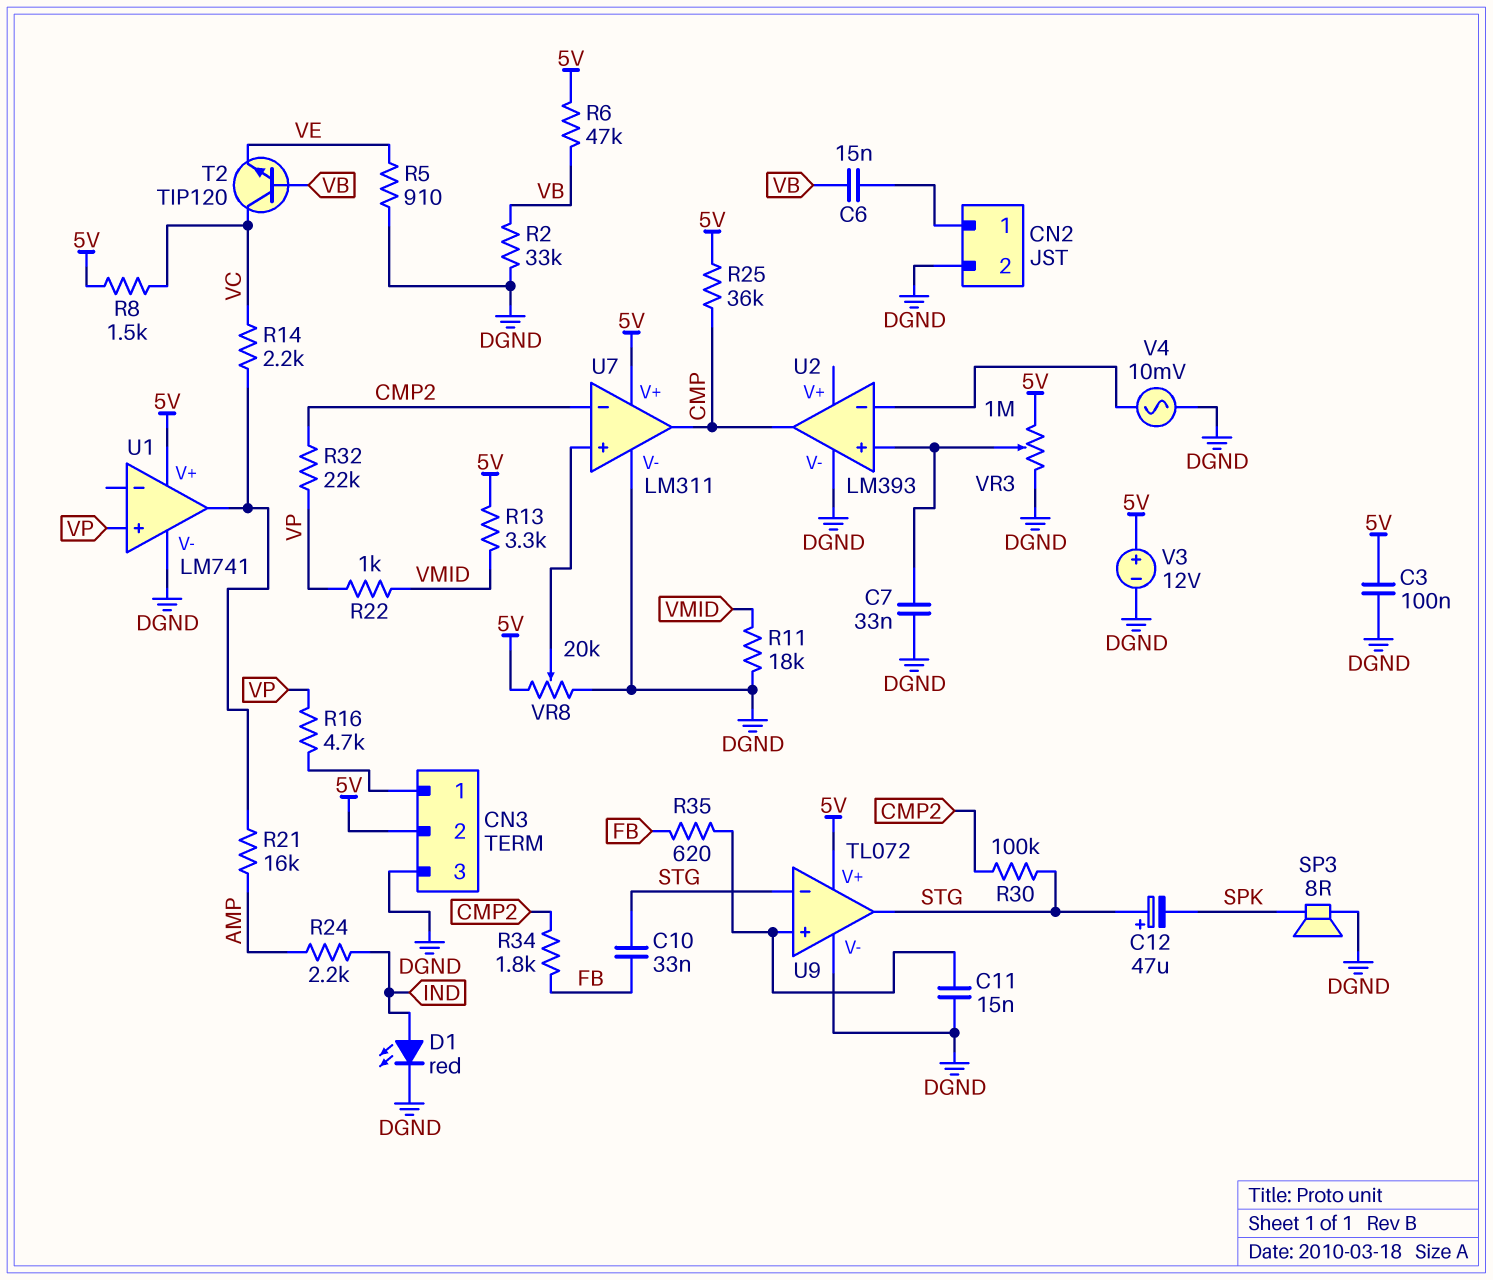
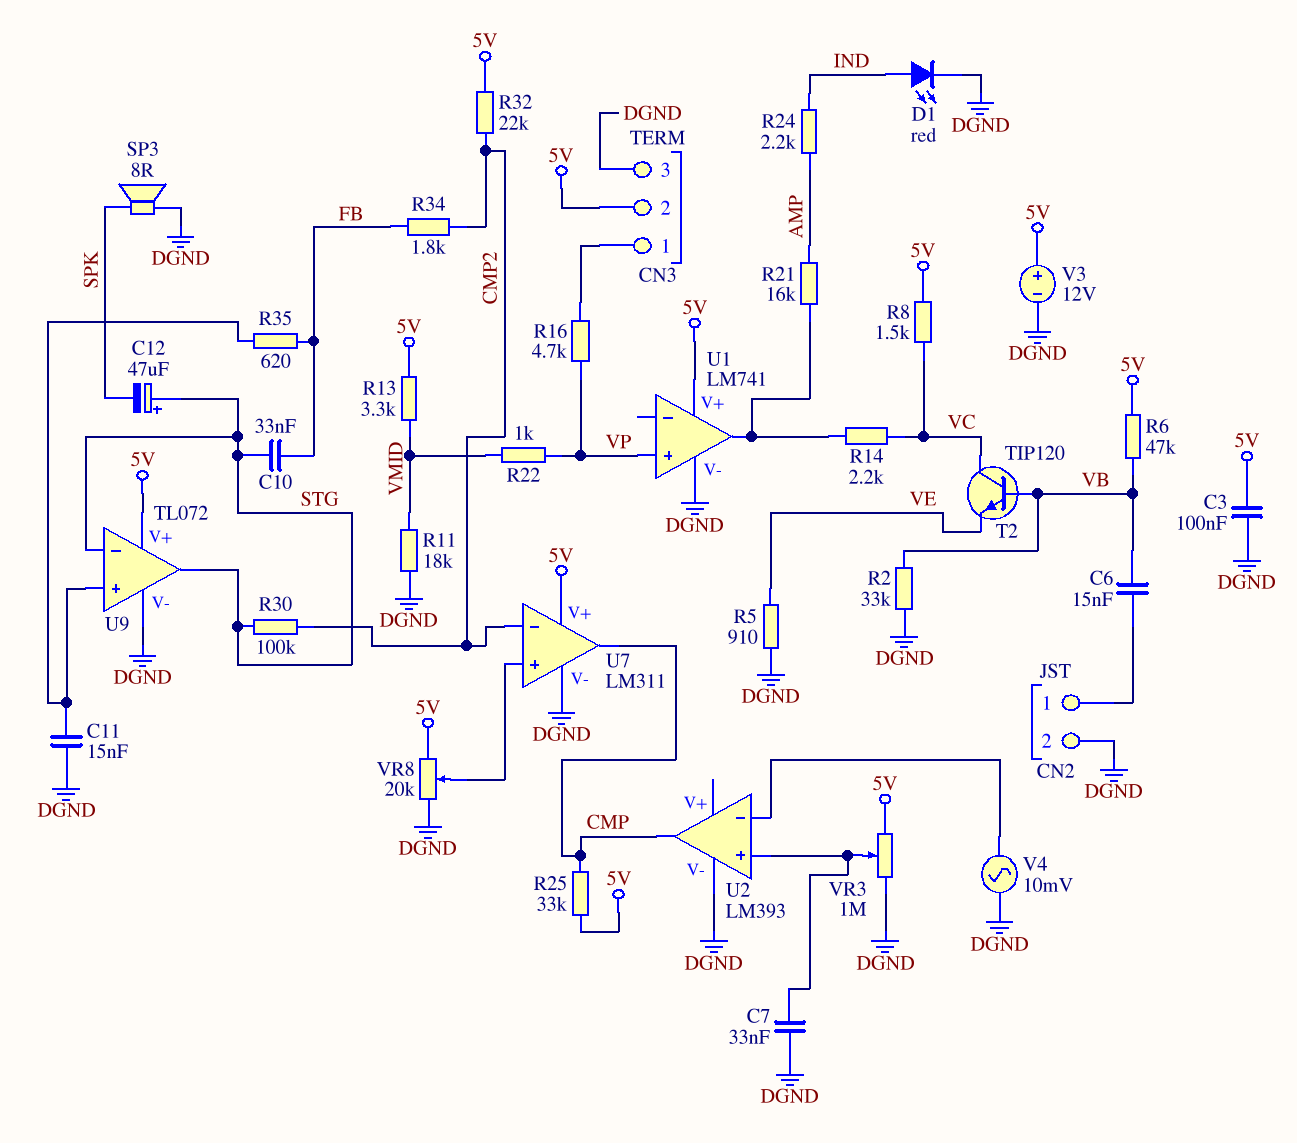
R25: 36k (5V, CMP) -> 33k (5V, CMP)
R32: 22k (CMP2, VP) -> 22k (5V, CMP2)

